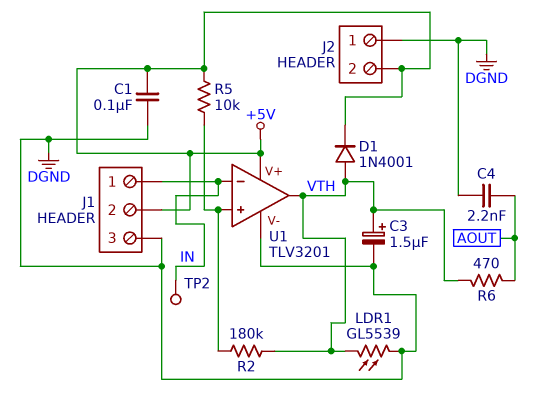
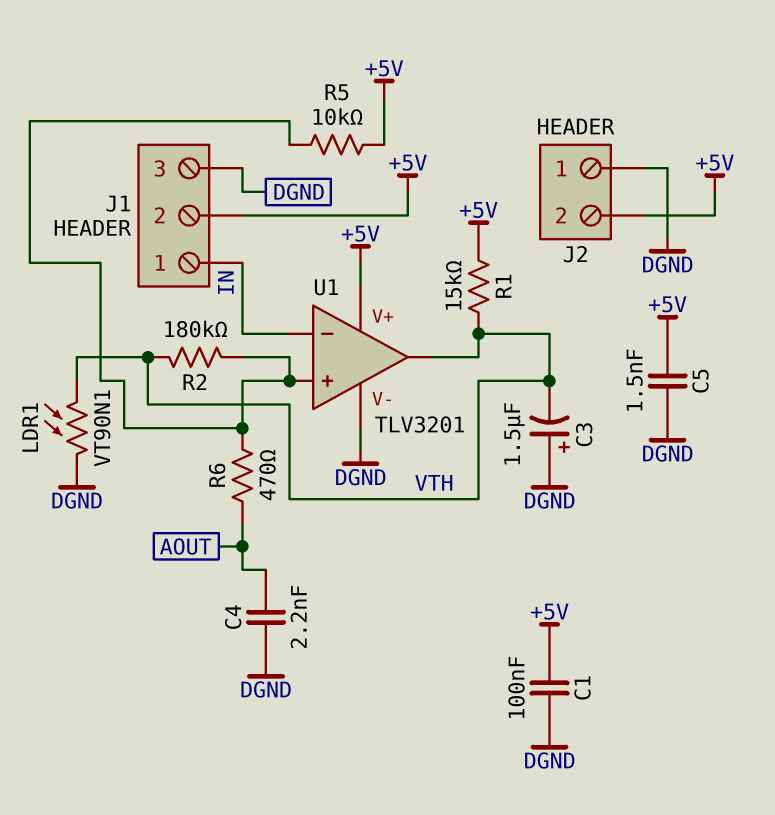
C3: 1.5uF (plus VTH, minus DGND) -> 1.5uF (plus DGND, minus VTH)
C5: none -> 1.5nF (+5V, DGND)
D1: diode 1N4001 (A VTH, K +5V) -> none
LDR1: GL5539 (DGND, VTH) -> VT90N1 (DGND, VTH)
R1: none -> 15k (+5V, VTH)
R6: 470 (AOUT, VTH) -> 470 (AOUT, U1/in+)
TP2: test point (IN) -> none

